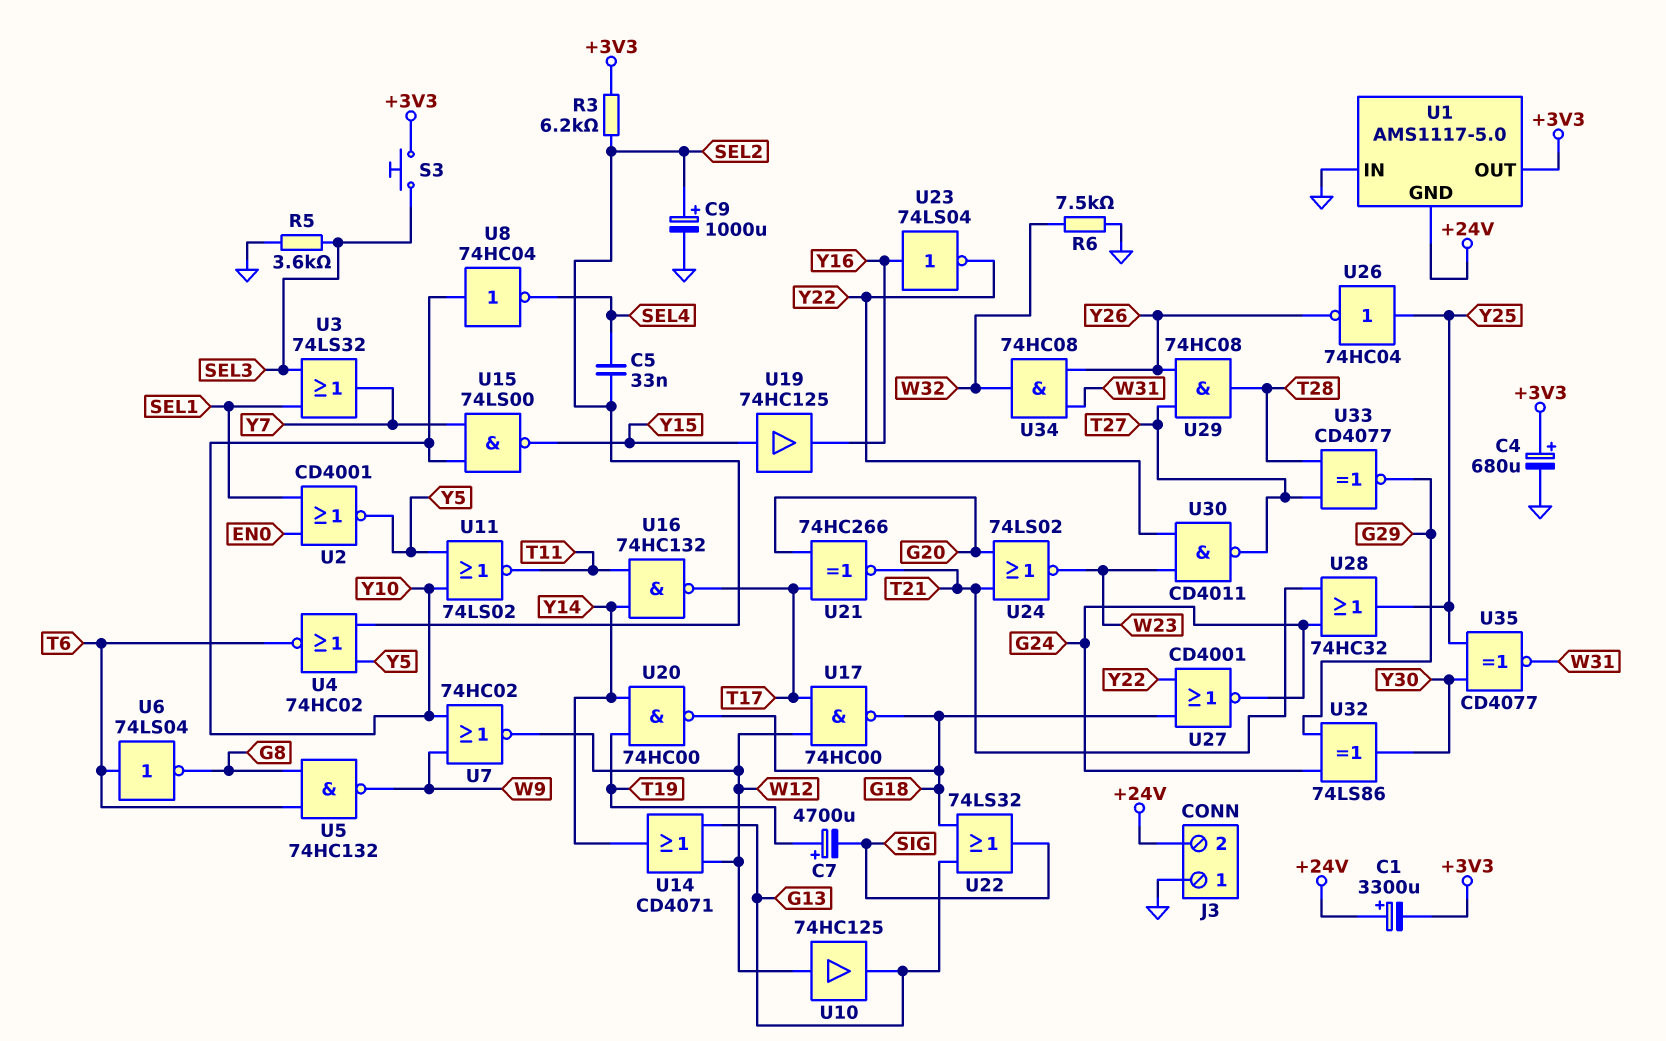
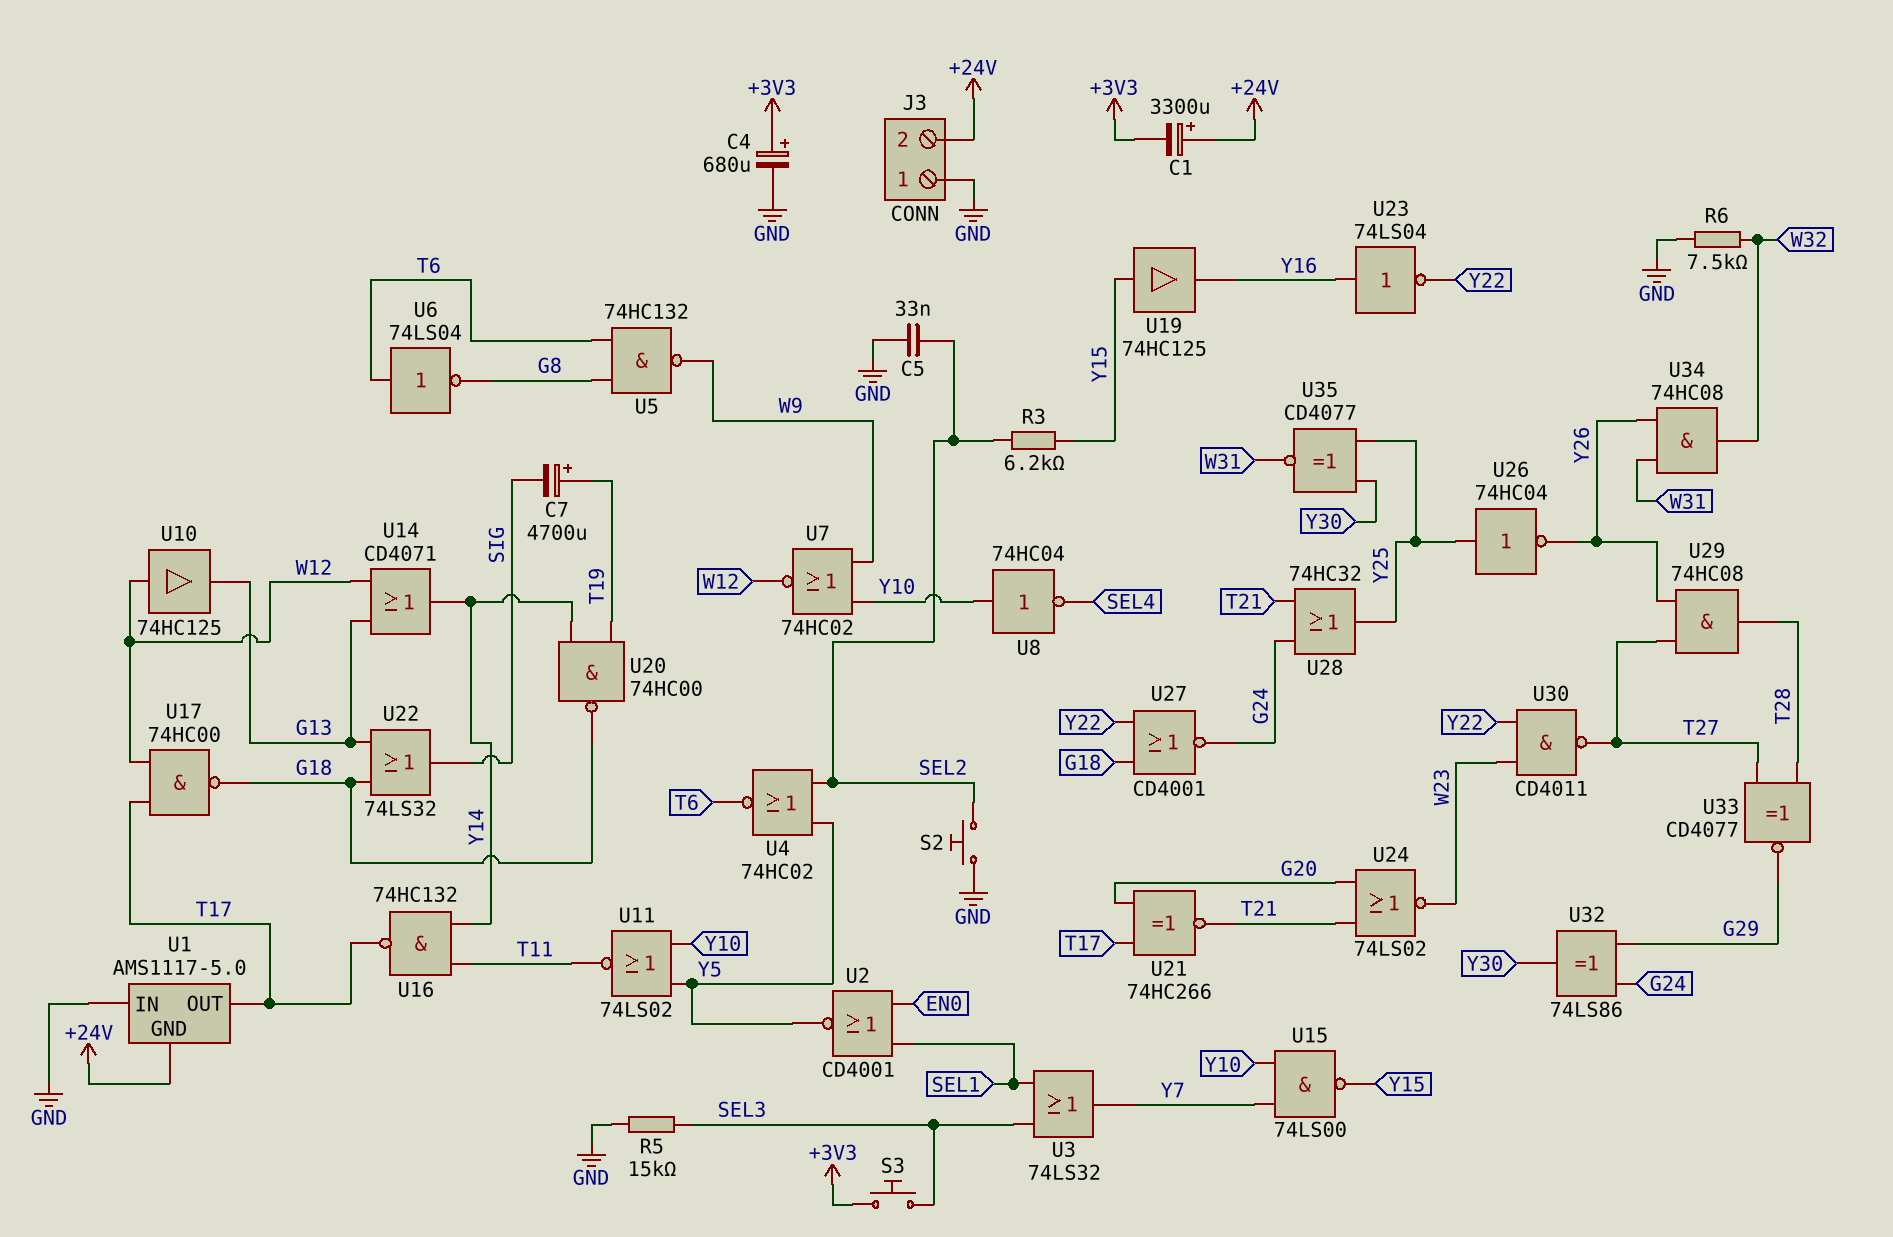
C5: 33nF (SEL2, SEL4) -> 33nF (GND, SEL2)
C9: 1000uF (plus SEL2, minus GND) -> none
R3: 6.2k (+3V3, SEL2) -> 6.2k (SEL2, Y15)
R5: 3.6k (GND, SEL3) -> 15k (GND, SEL3)
S2: none -> button (GND, SEL2)
U1 pin OUT: +3V3 -> T17

